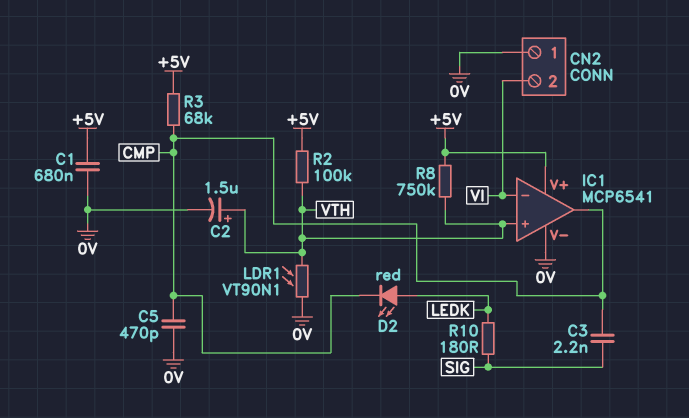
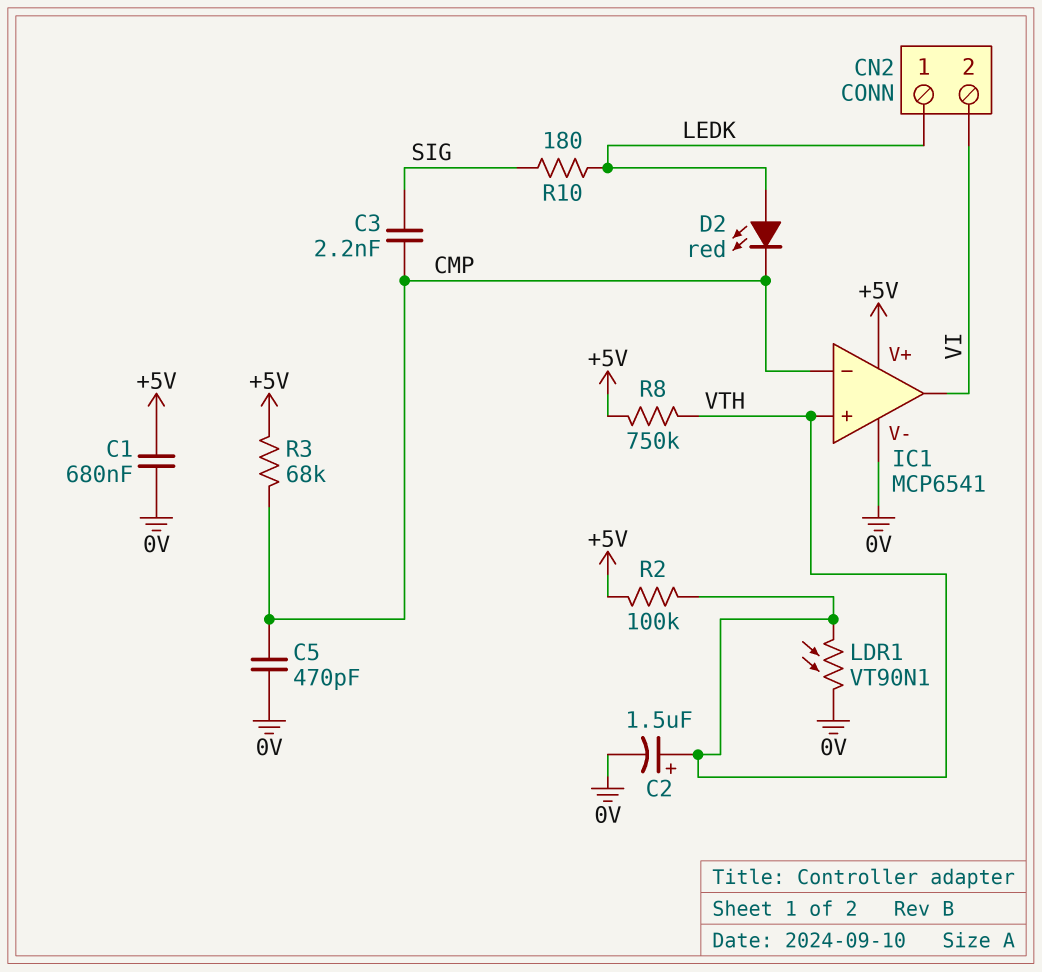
CN2 pin 1: 0V -> LEDK
IC1 pin in-: VI -> CMP
IC1 pin out: CMP -> VI

